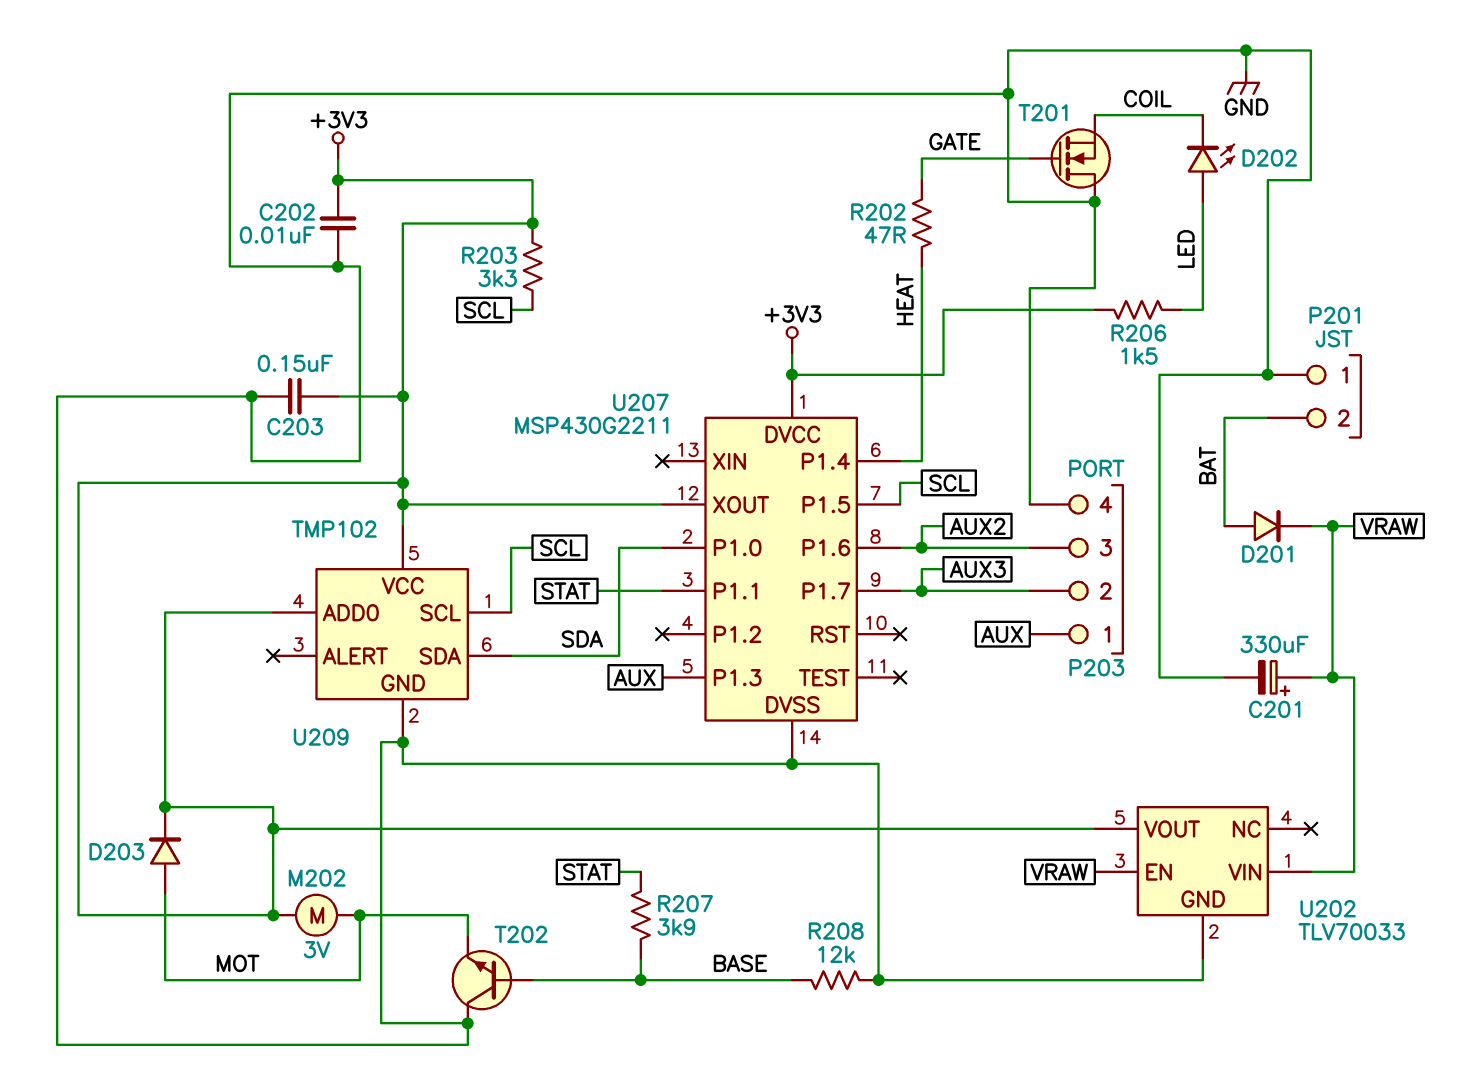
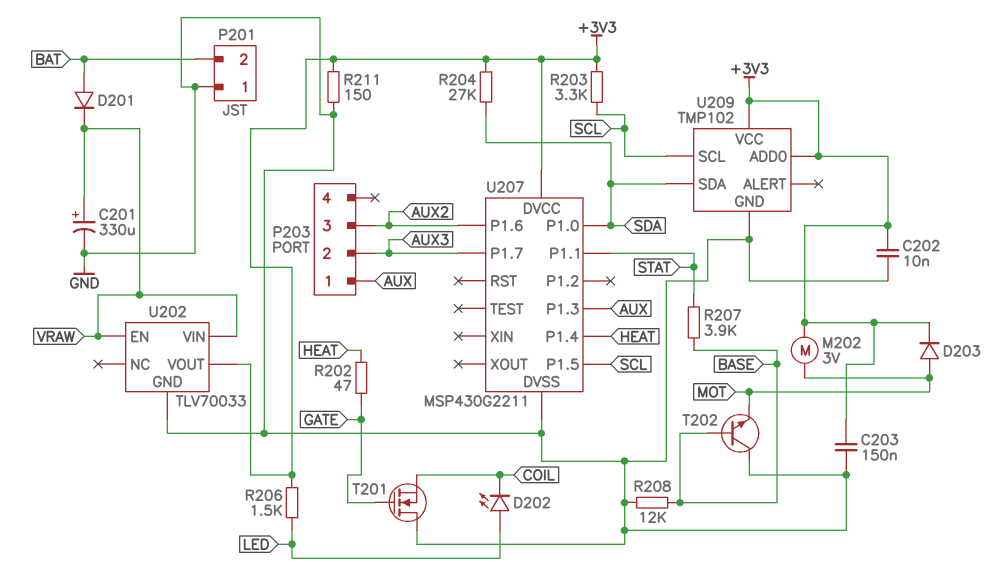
P203 pin 4: GND -> none
R204: none -> 27k (+3V3, SDA)
R211: none -> 150 (+3V3, GND)
U207 pin XOUT: +3V3 -> none

